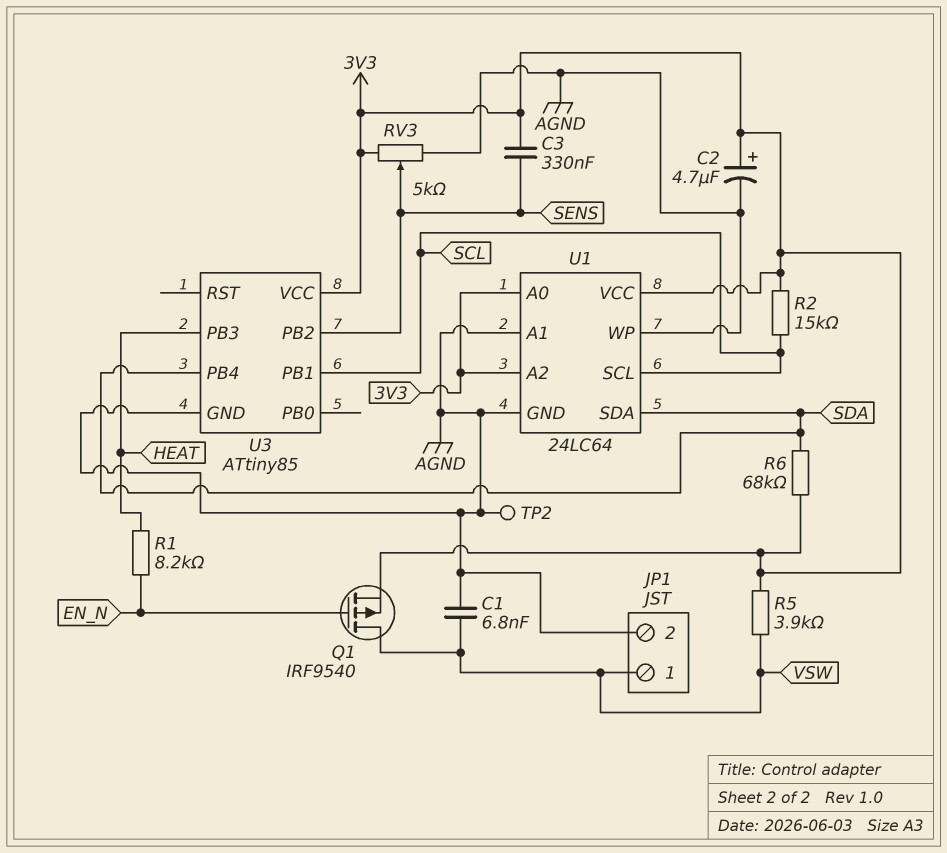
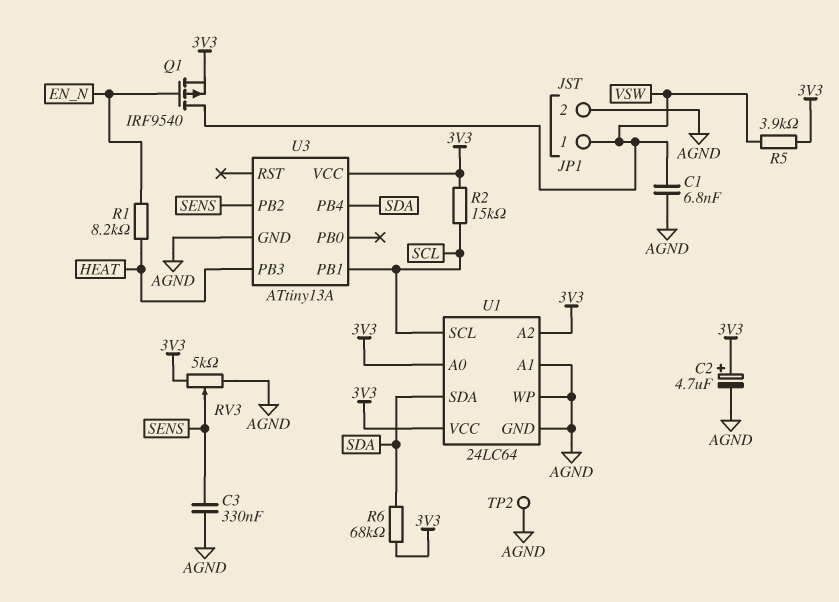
C3: 330nF (3V3, SENS) -> 330nF (AGND, SENS)
U3: ATtiny85 -> ATtiny13A

